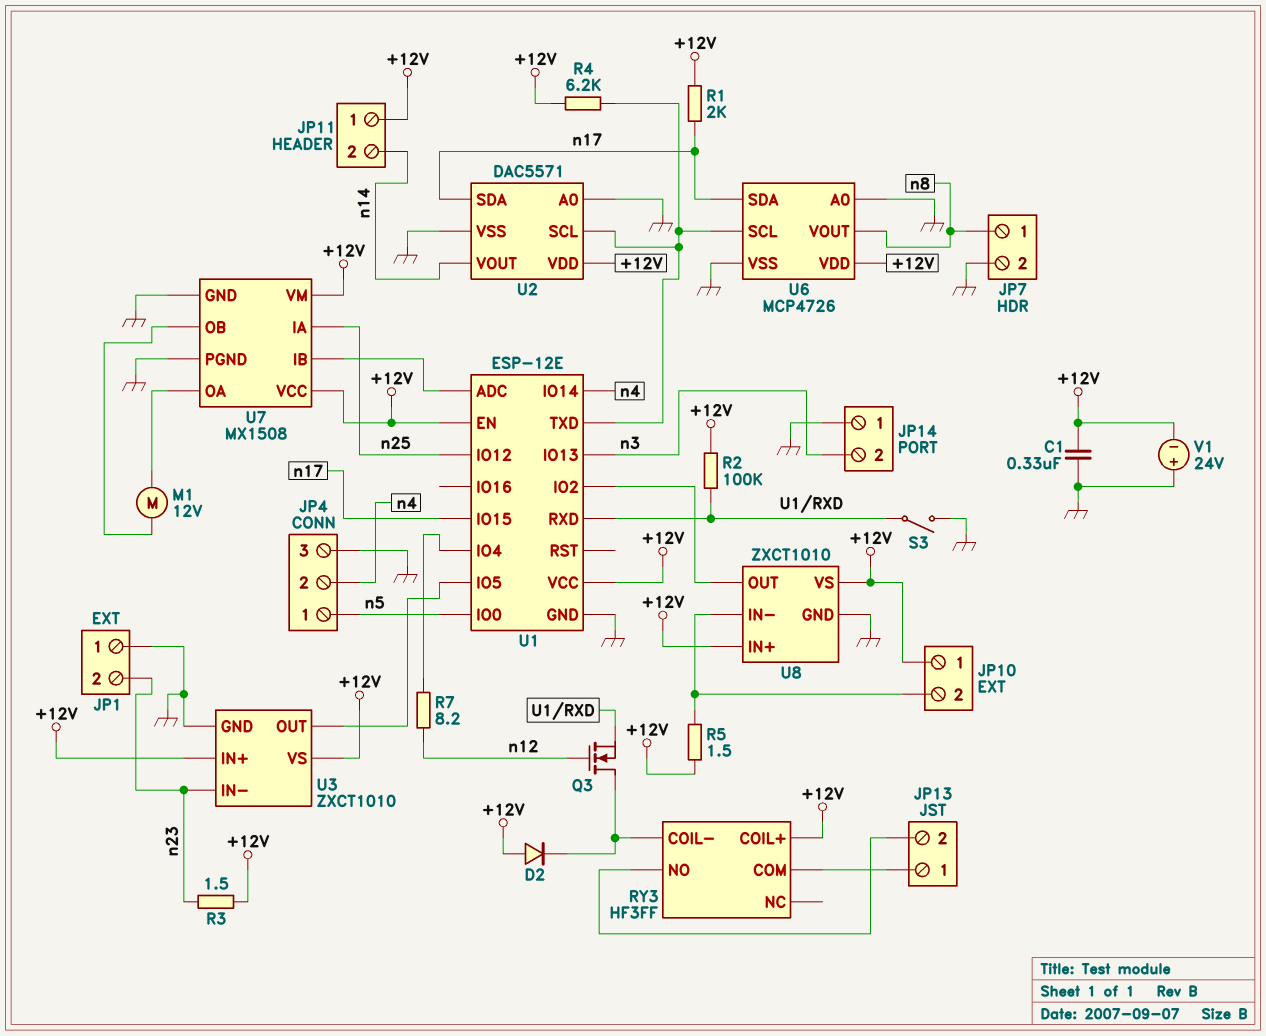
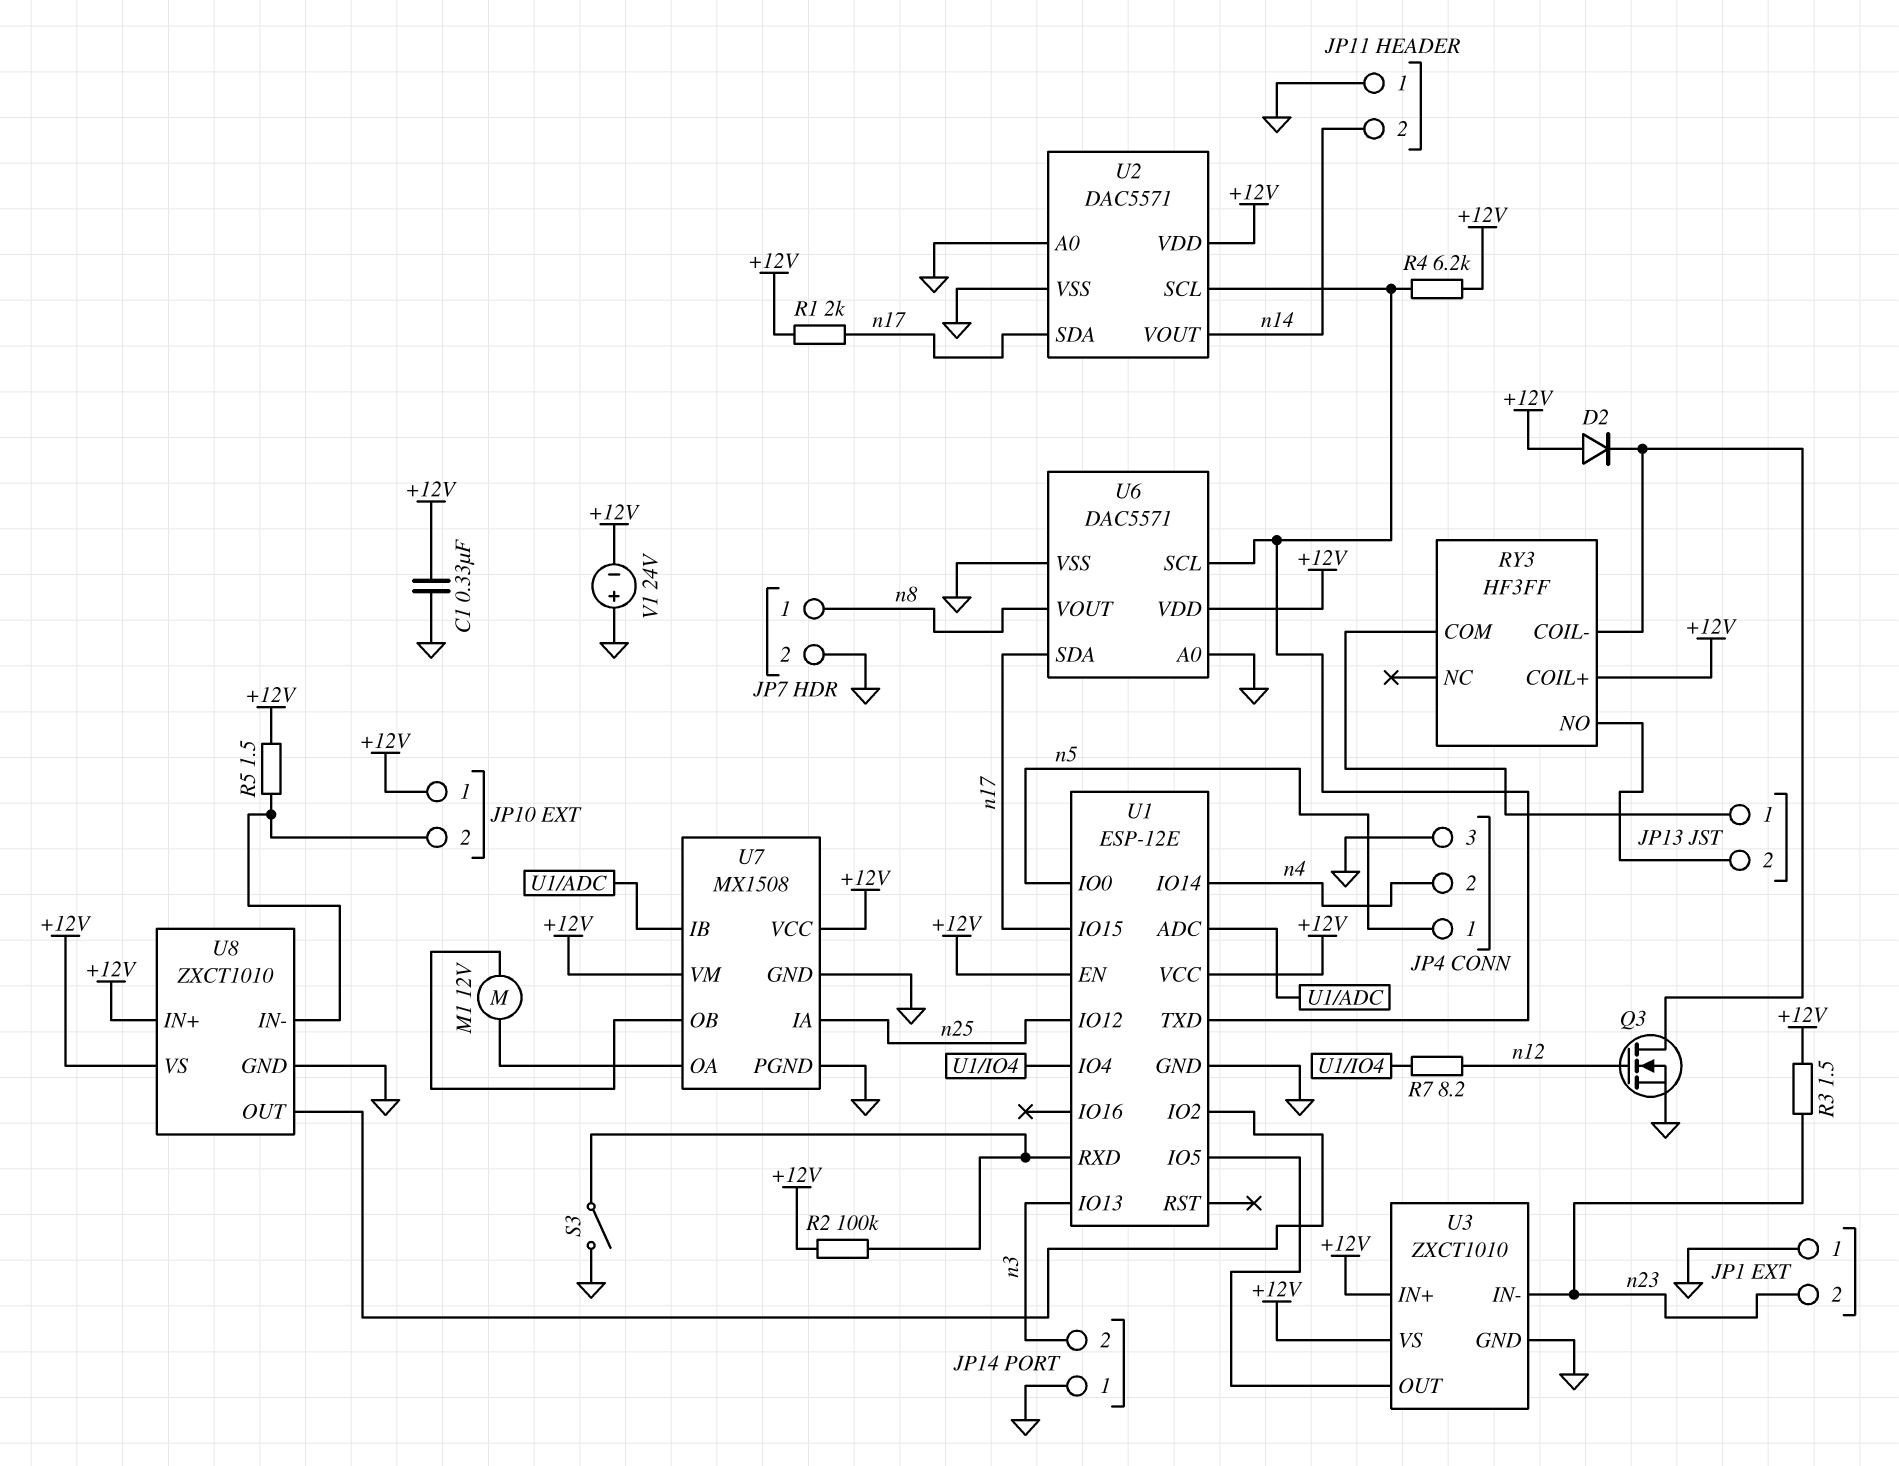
JP11 pin 1: +12V -> GND
Q3: NMOS (G n12, D RY3/COIL-, S U1/RXD) -> NMOS (G n12, D RY3/COIL-, S GND)
U6: MCP4726 -> DAC5571

